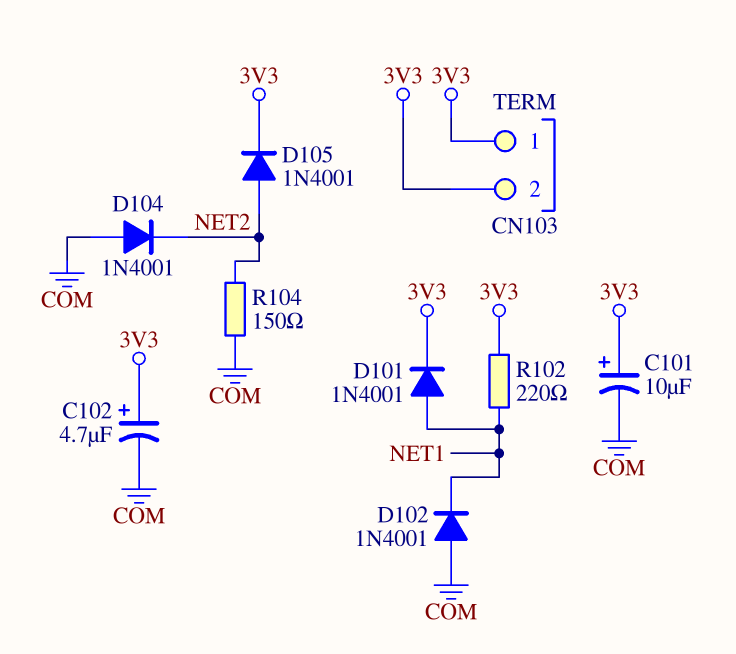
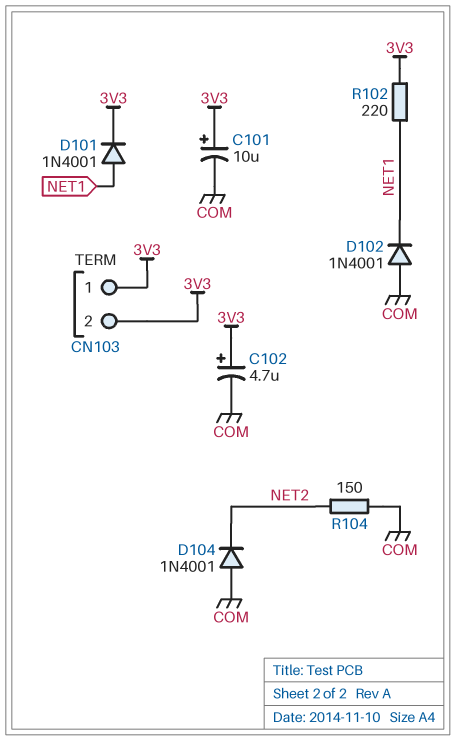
D105: diode 1N4001 (A NET2, K 3V3) -> none

